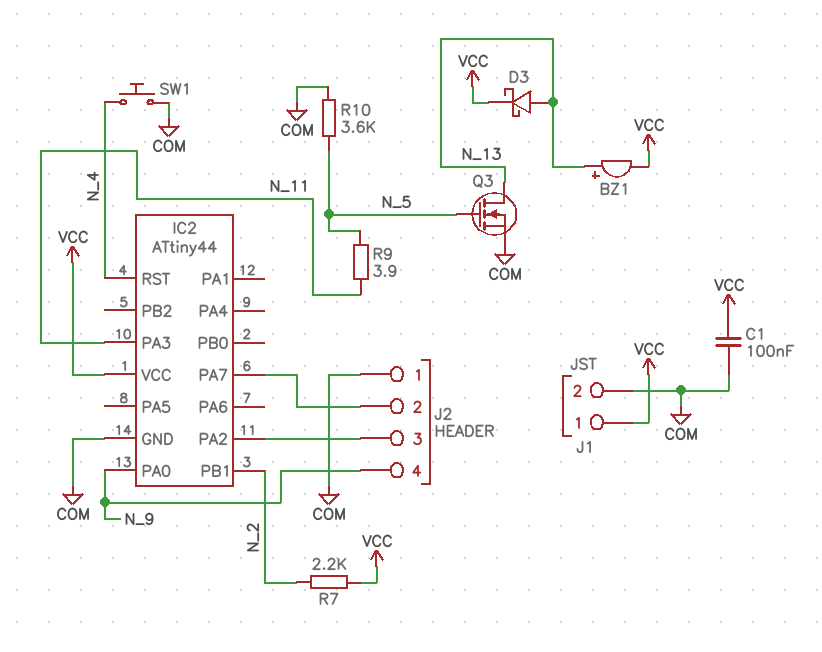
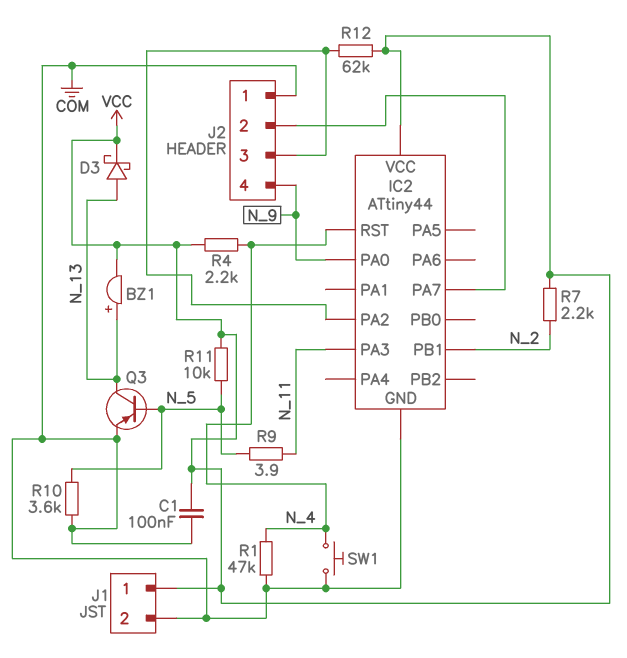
Q3: NMOS (G N_5, D N_13, S COM) -> PNP (B N_5, C N_13, E COM)
R1: none -> 47k (COM, N_4)
R4: none -> 2.2k (N_4, VCC)
R11: none -> 10k (N_5, VCC)
R12: none -> 62k (IC2/PA2, VCC)

